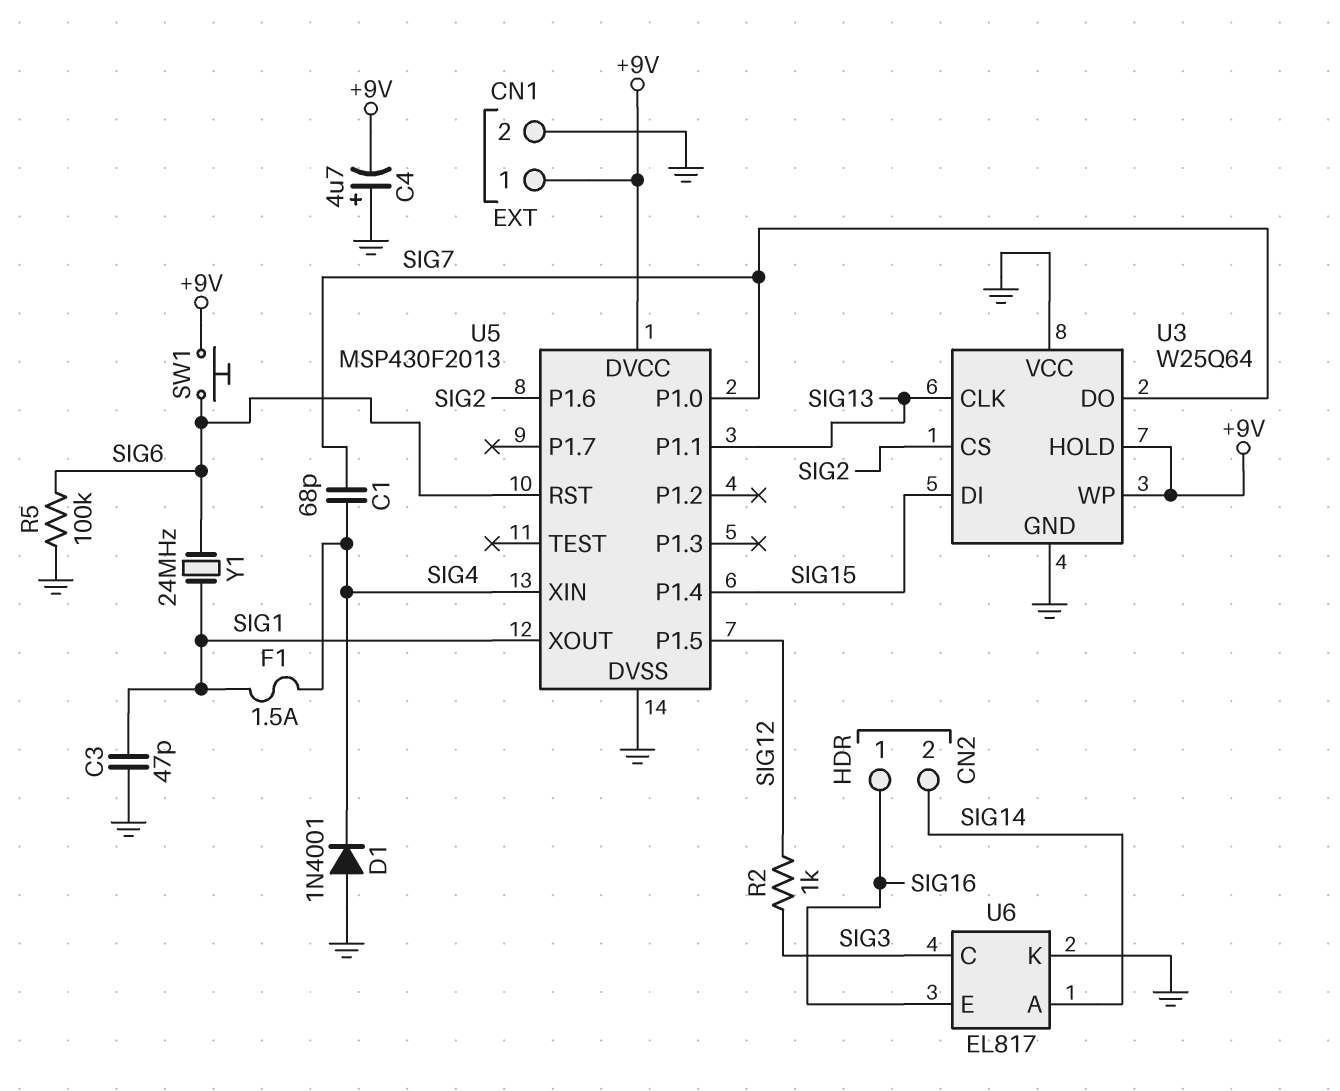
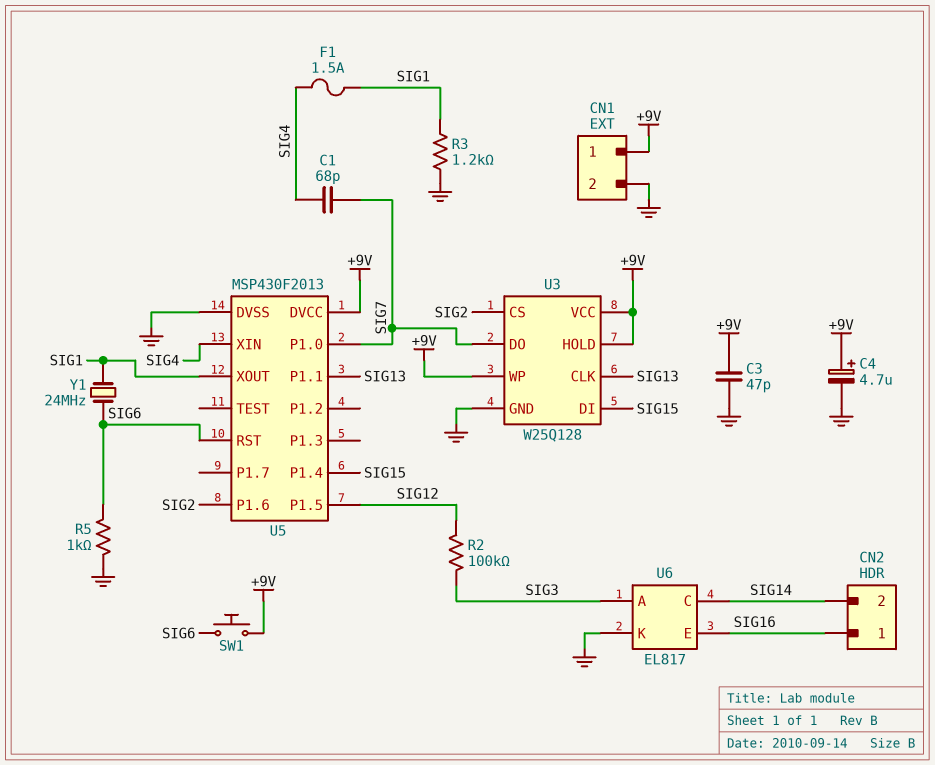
C3: 47pF (GND, SIG1) -> 47pF (+9V, GND)
C4: 4.7uF (plus GND, minus +9V) -> 4.7uF (plus +9V, minus GND)
D1: diode 1N4001 (A GND, K SIG4) -> none
R2: 1k (SIG3, SIG12) -> 100k (SIG3, SIG12)
R3: none -> 1.2k (GND, SIG1)
R5: 100k (GND, SIG6) -> 1k (GND, SIG6)
U3: W25Q64 -> W25Q128
U3 pin VCC: GND -> +9V
U6 pin A: SIG14 -> SIG3
U6 pin C: SIG3 -> SIG14

